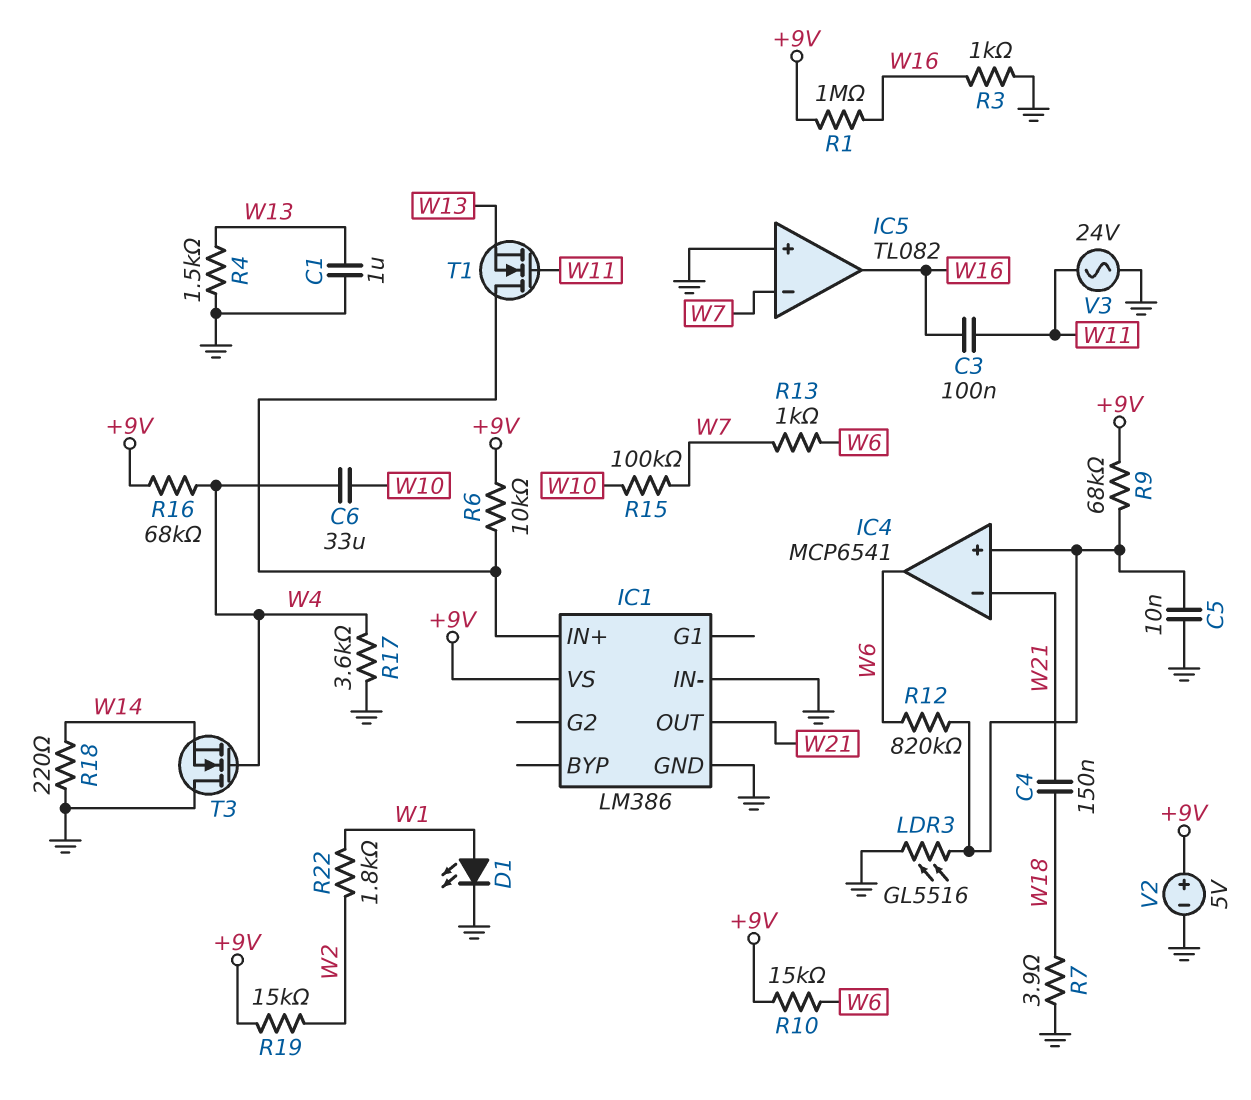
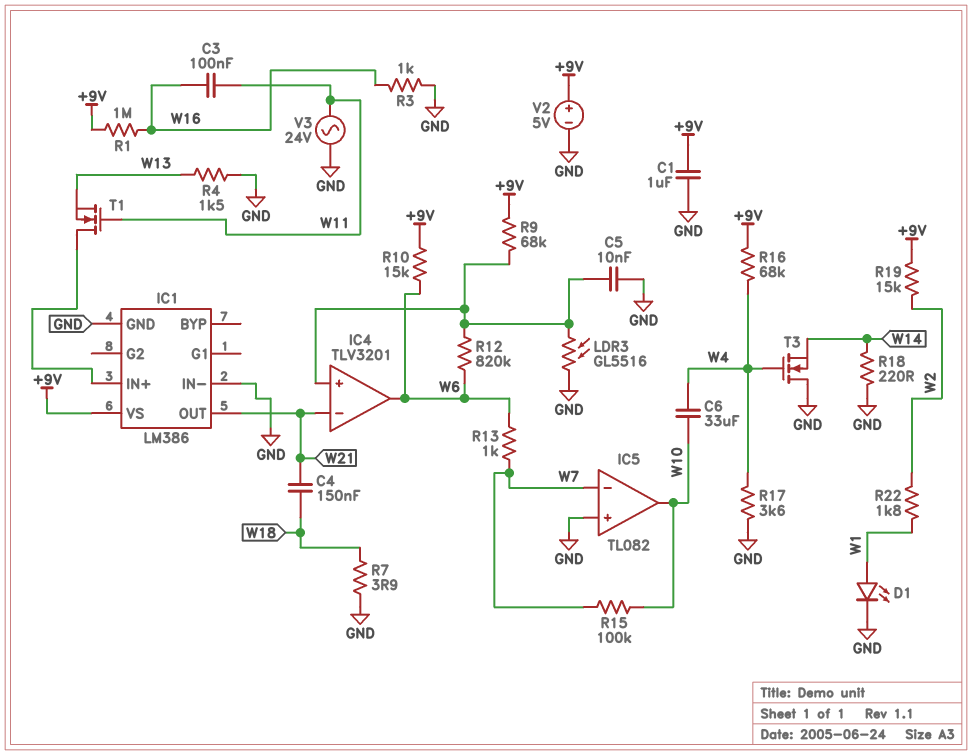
C1: 1uF (GND, W13) -> 1uF (+9V, GND)
IC4: MCP6541 -> TLV3201
IC5 pin out: W16 -> W10
R6: 10k (+9V, IC1/IN+) -> none

